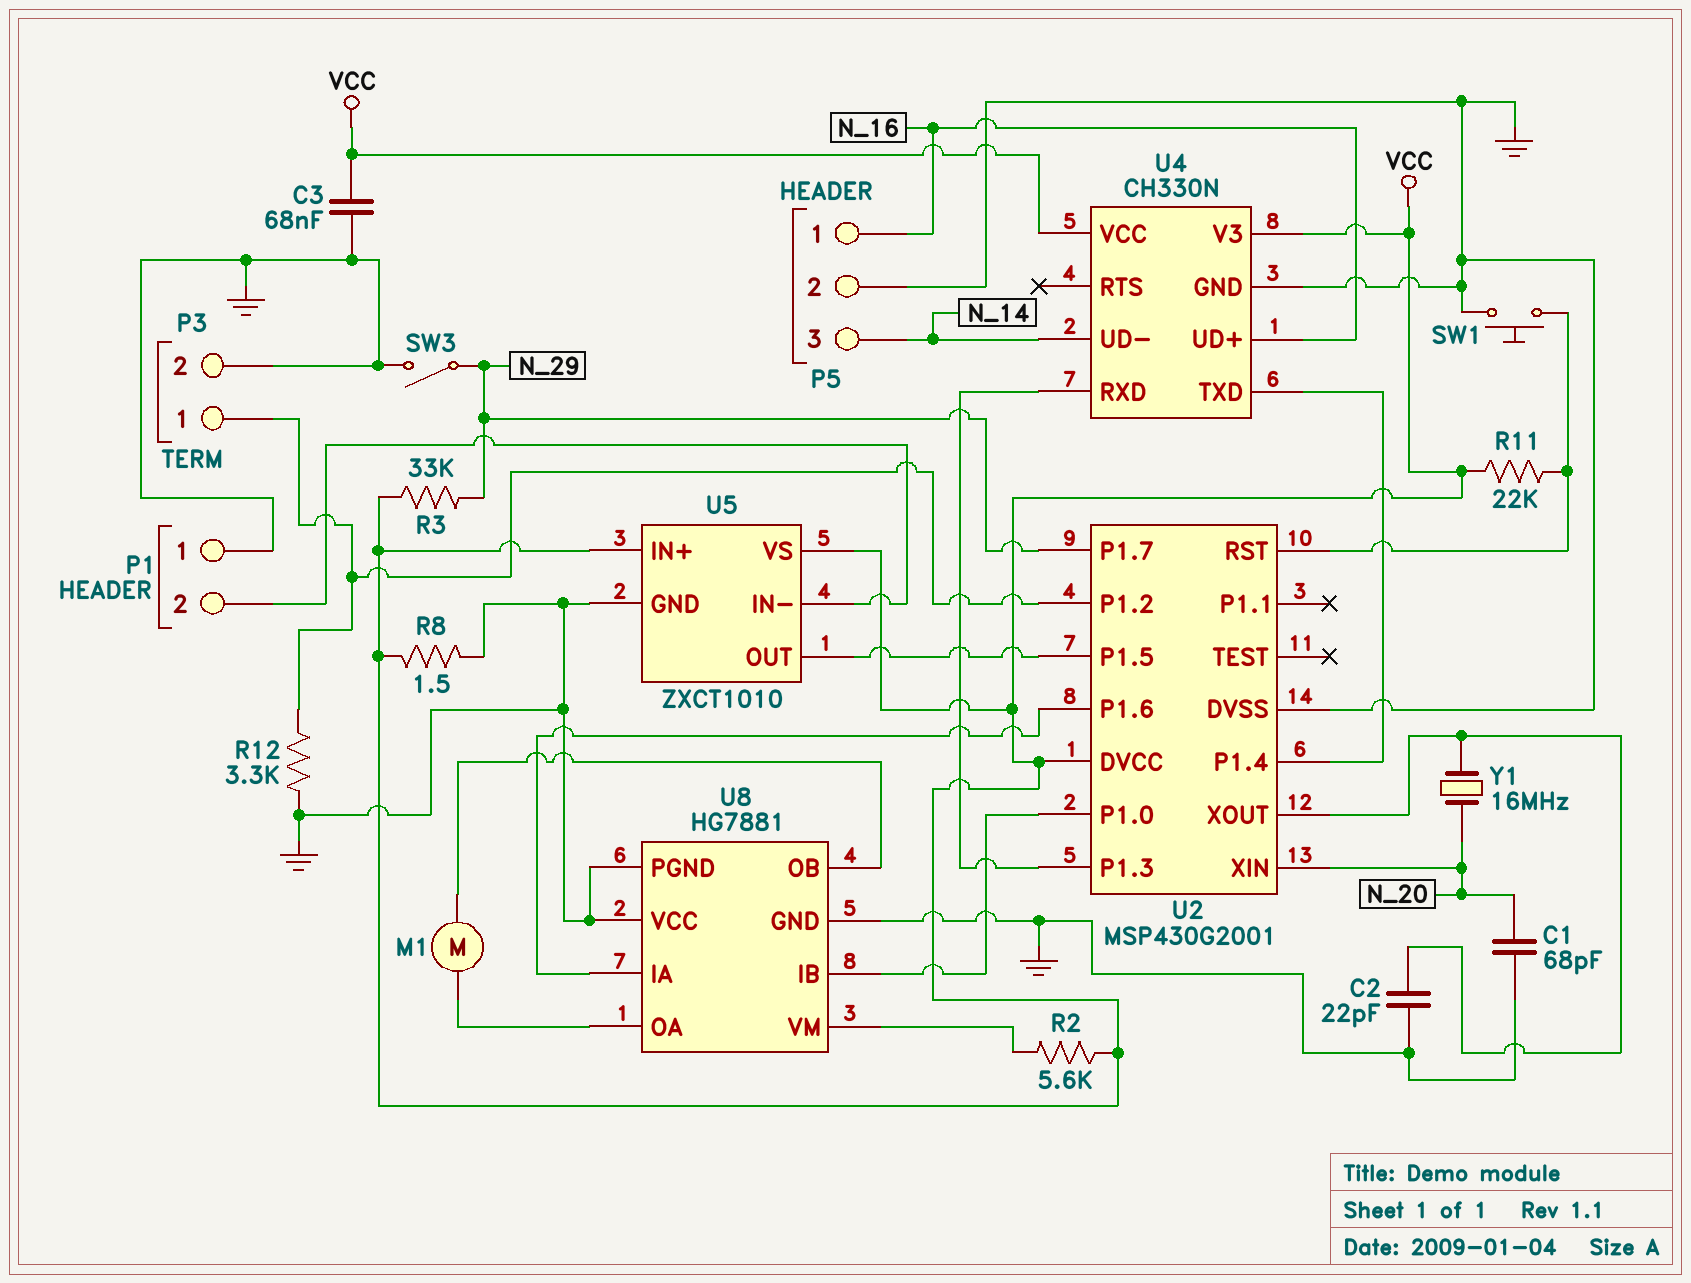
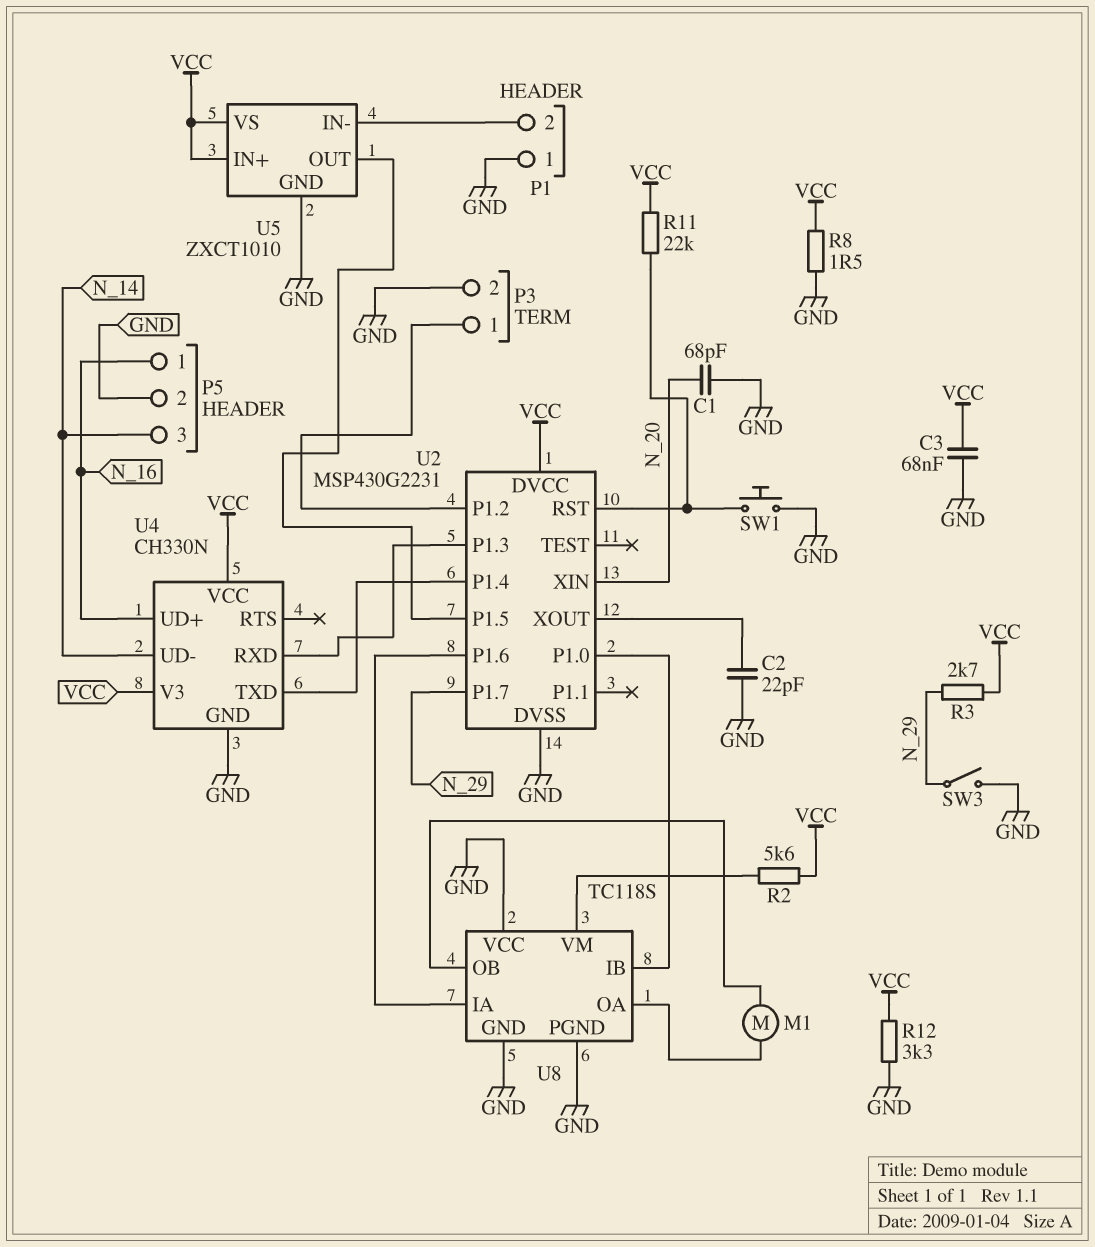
R3: 33k (N_29, VCC) -> 2.7k (N_29, VCC)
R12: 3.3k (GND, P3/1) -> 3.3k (GND, VCC)
U2: MSP430G2001 -> MSP430G2231
U8: HG7881 -> TC118S
Y1: 16MHz (N_20, U2/XOUT) -> none

